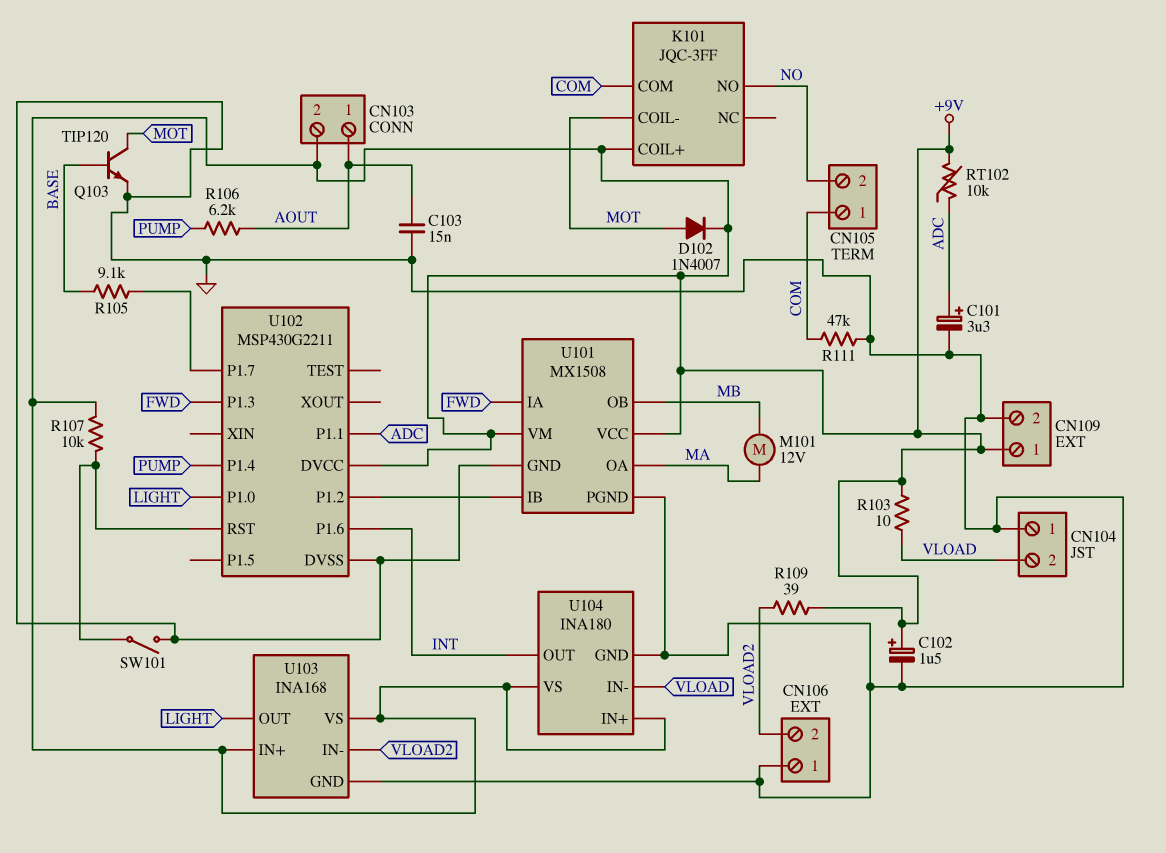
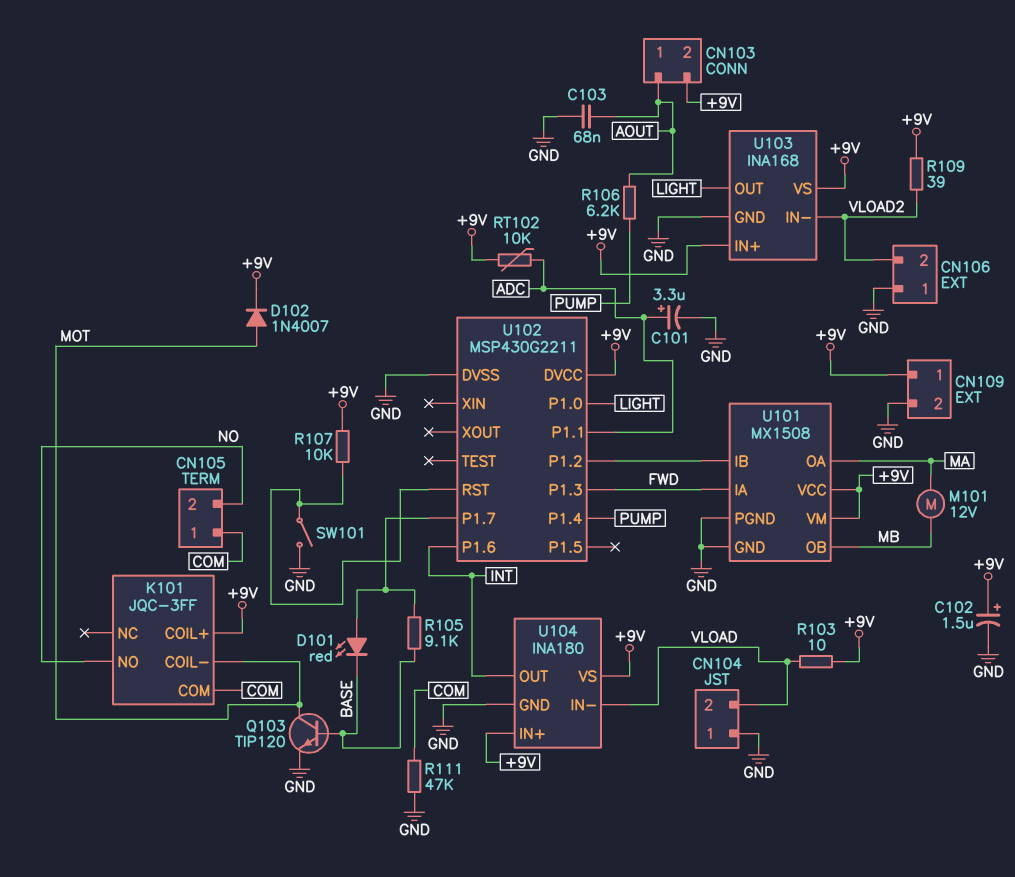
C103: 15nF (AOUT, GND) -> 68nF (AOUT, GND)
D101: none -> LED red (A U102/P1.7, K BASE)

